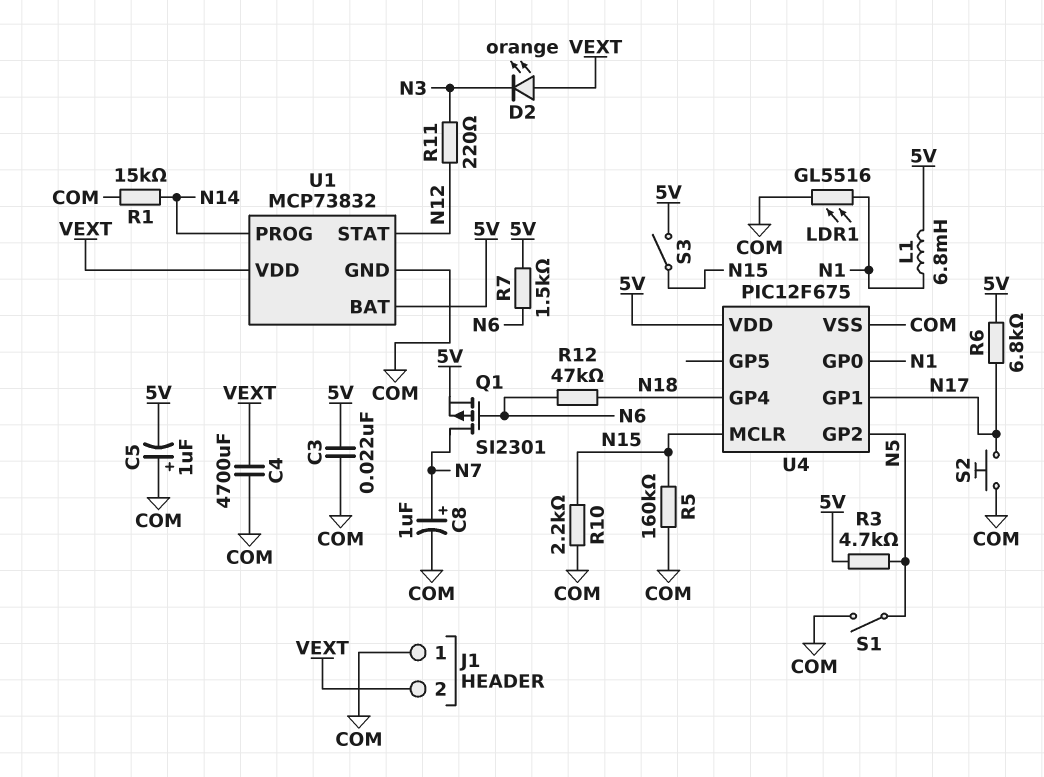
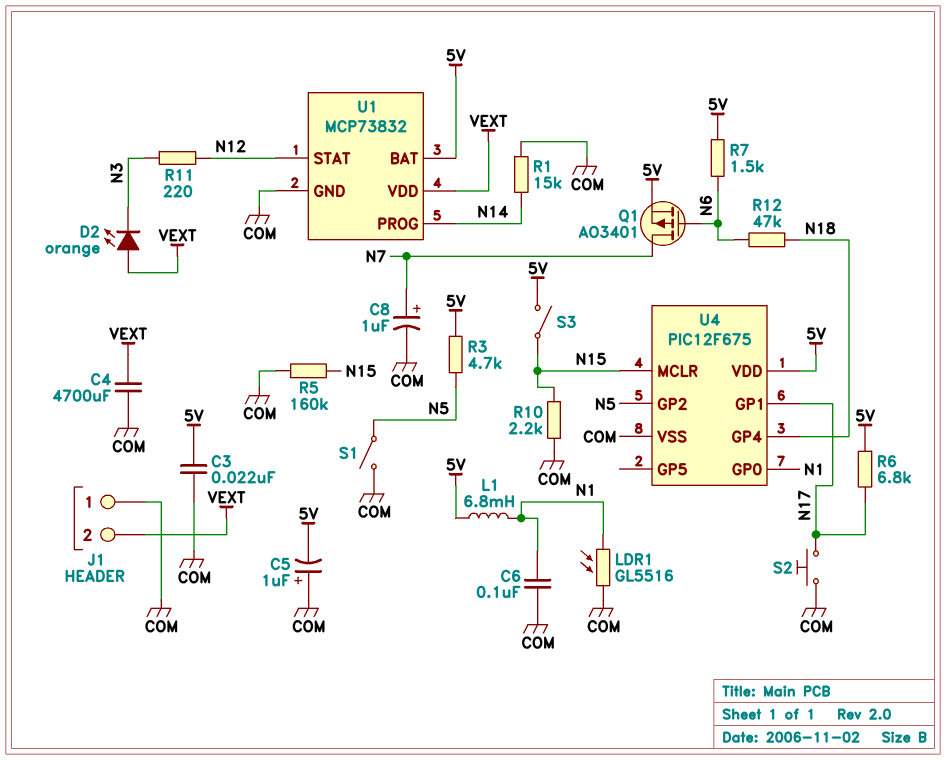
C6: none -> 100nF (COM, N1)
Q1: PMOS SI2301 (G N6, D N7, S 5V) -> PMOS AO3401 (G N6, D N7, S 5V)

